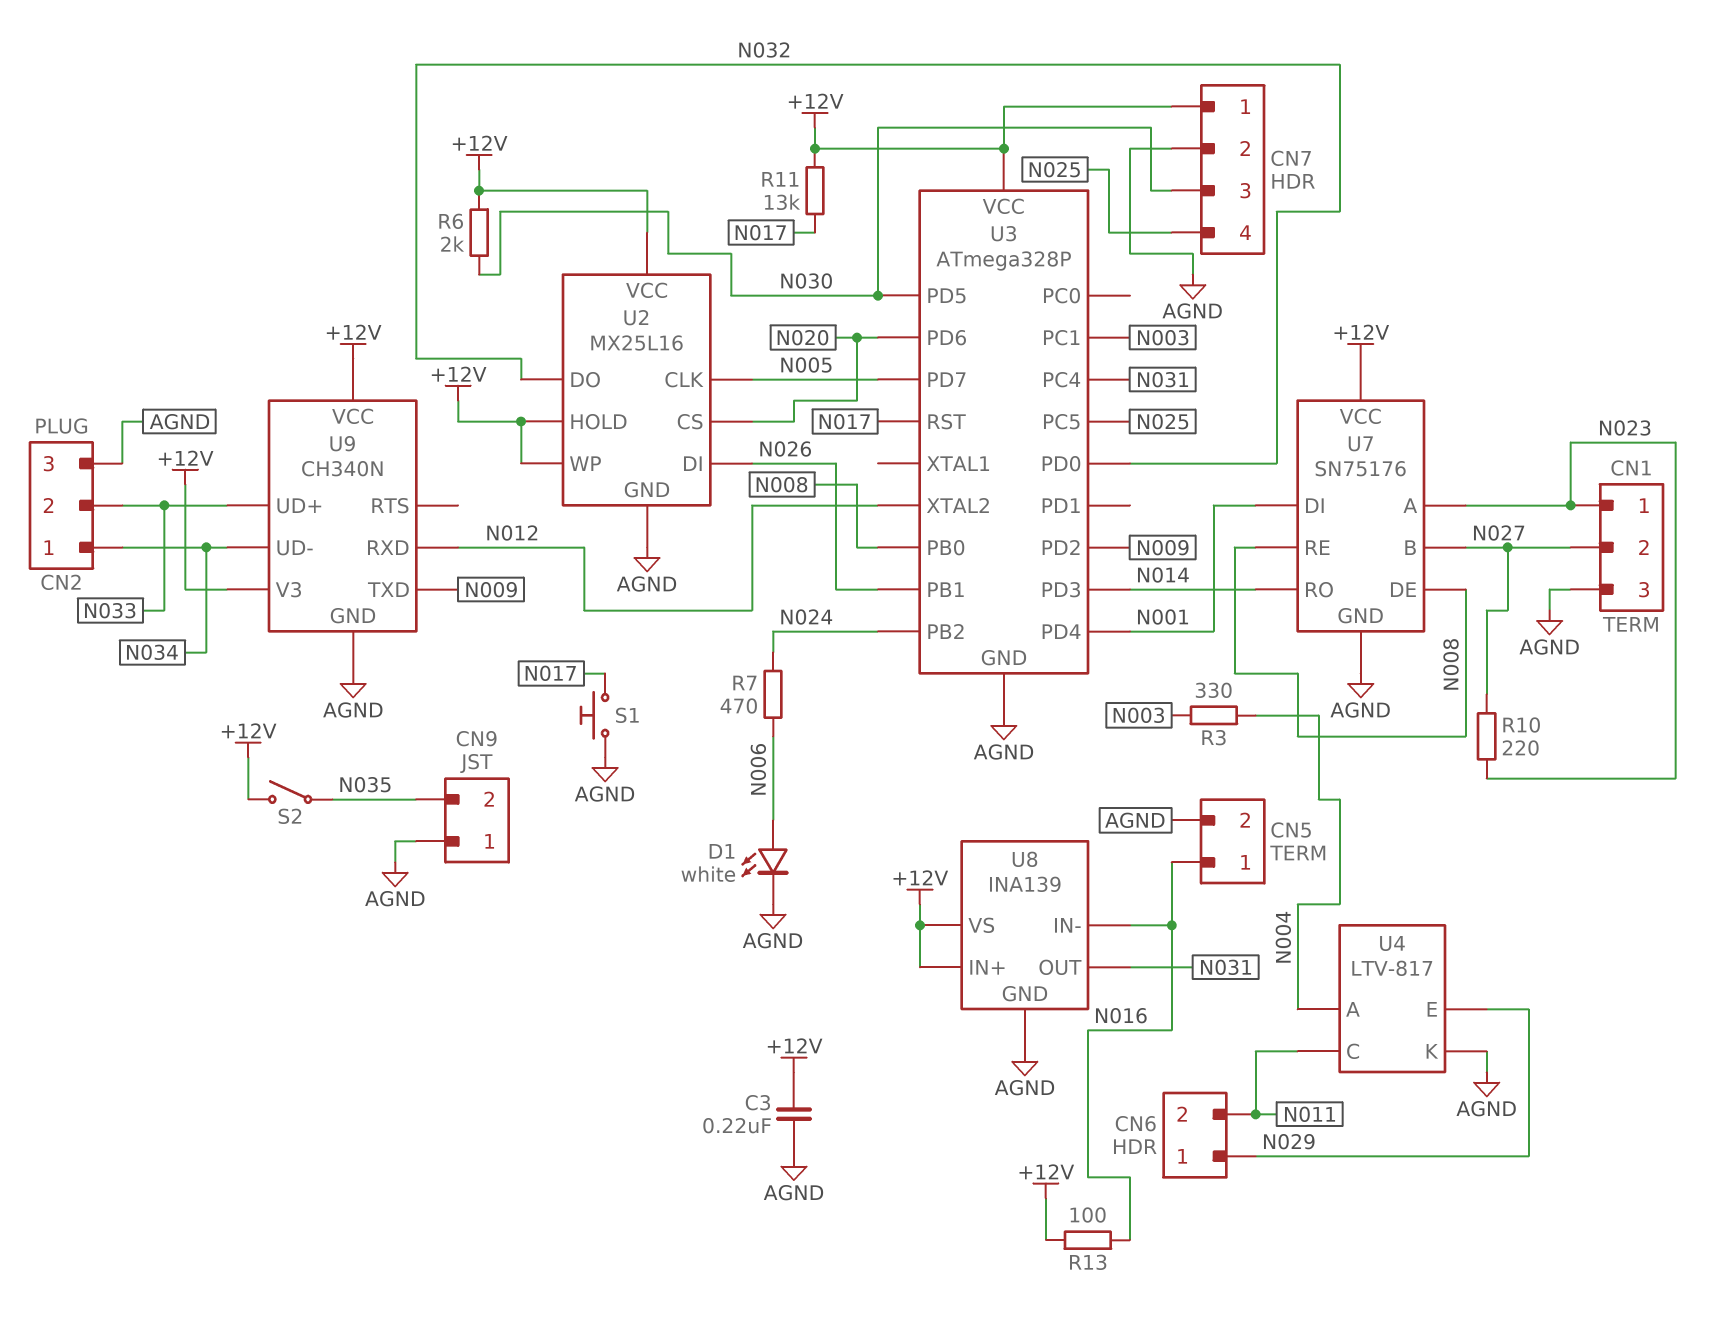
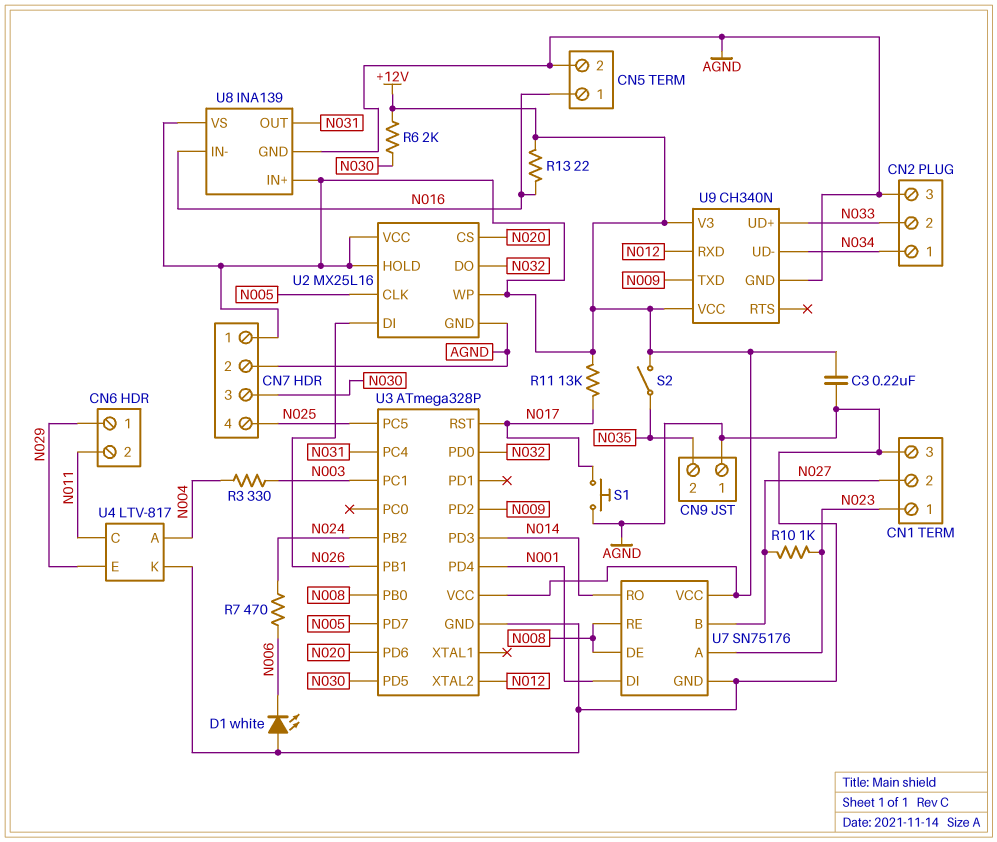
D1: LED white (A N006, K AGND) -> LED white (A AGND, K N006)
R10: 220 (N023, N027) -> 1k (N023, N027)
R13: 100 (+12V, N016) -> 22 (+12V, N016)

